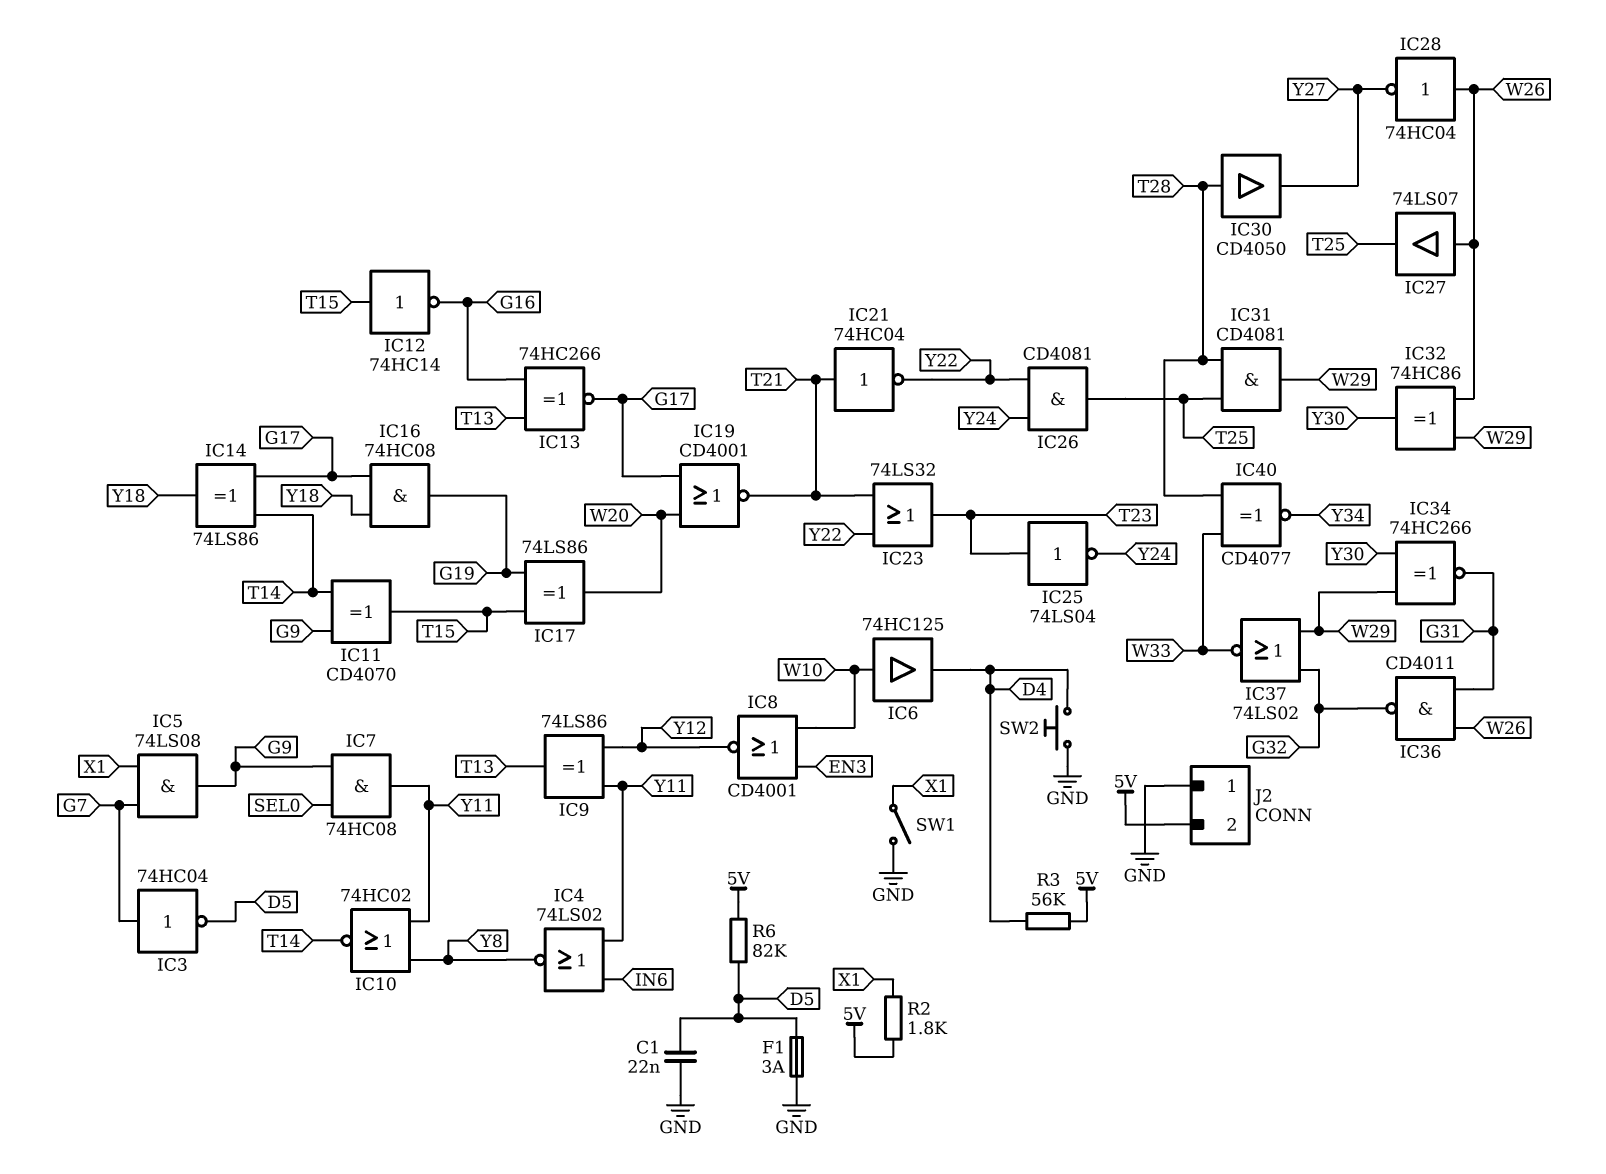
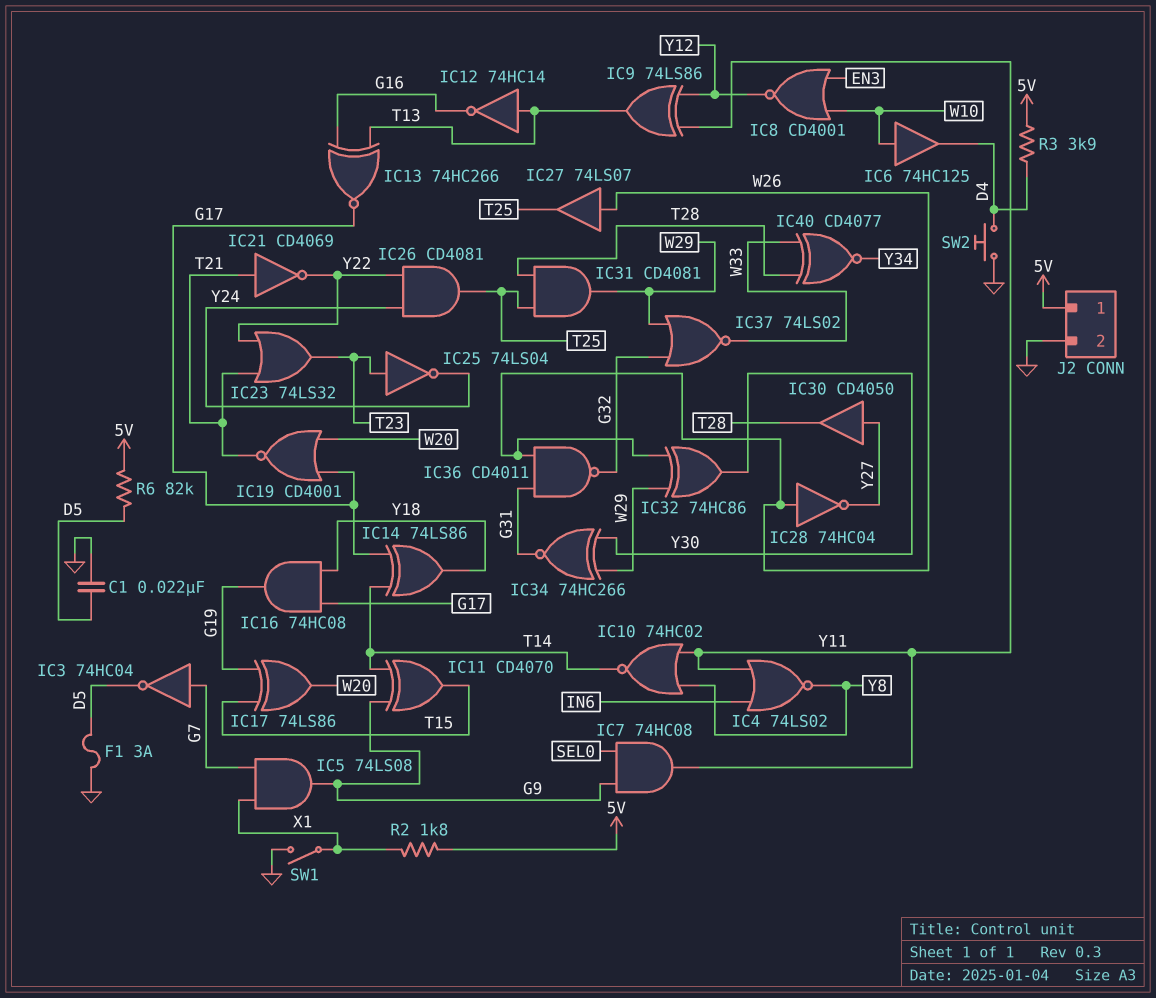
IC12: NOT 74HC14 (in T15, out G16) -> NOT 74HC14 (in T13, out G16)
IC21: NOT 74HC04 (in T21, out Y22) -> NOT CD4069 (in T21, out Y22)
IC30: buffer CD4050 (in T28, out Y27) -> buffer CD4050 (in Y27, out T28)
J2 pin 1: GND -> 5V
J2 pin 2: 5V -> GND
R3: 56k (5V, D4) -> 3.9k (5V, D4)

